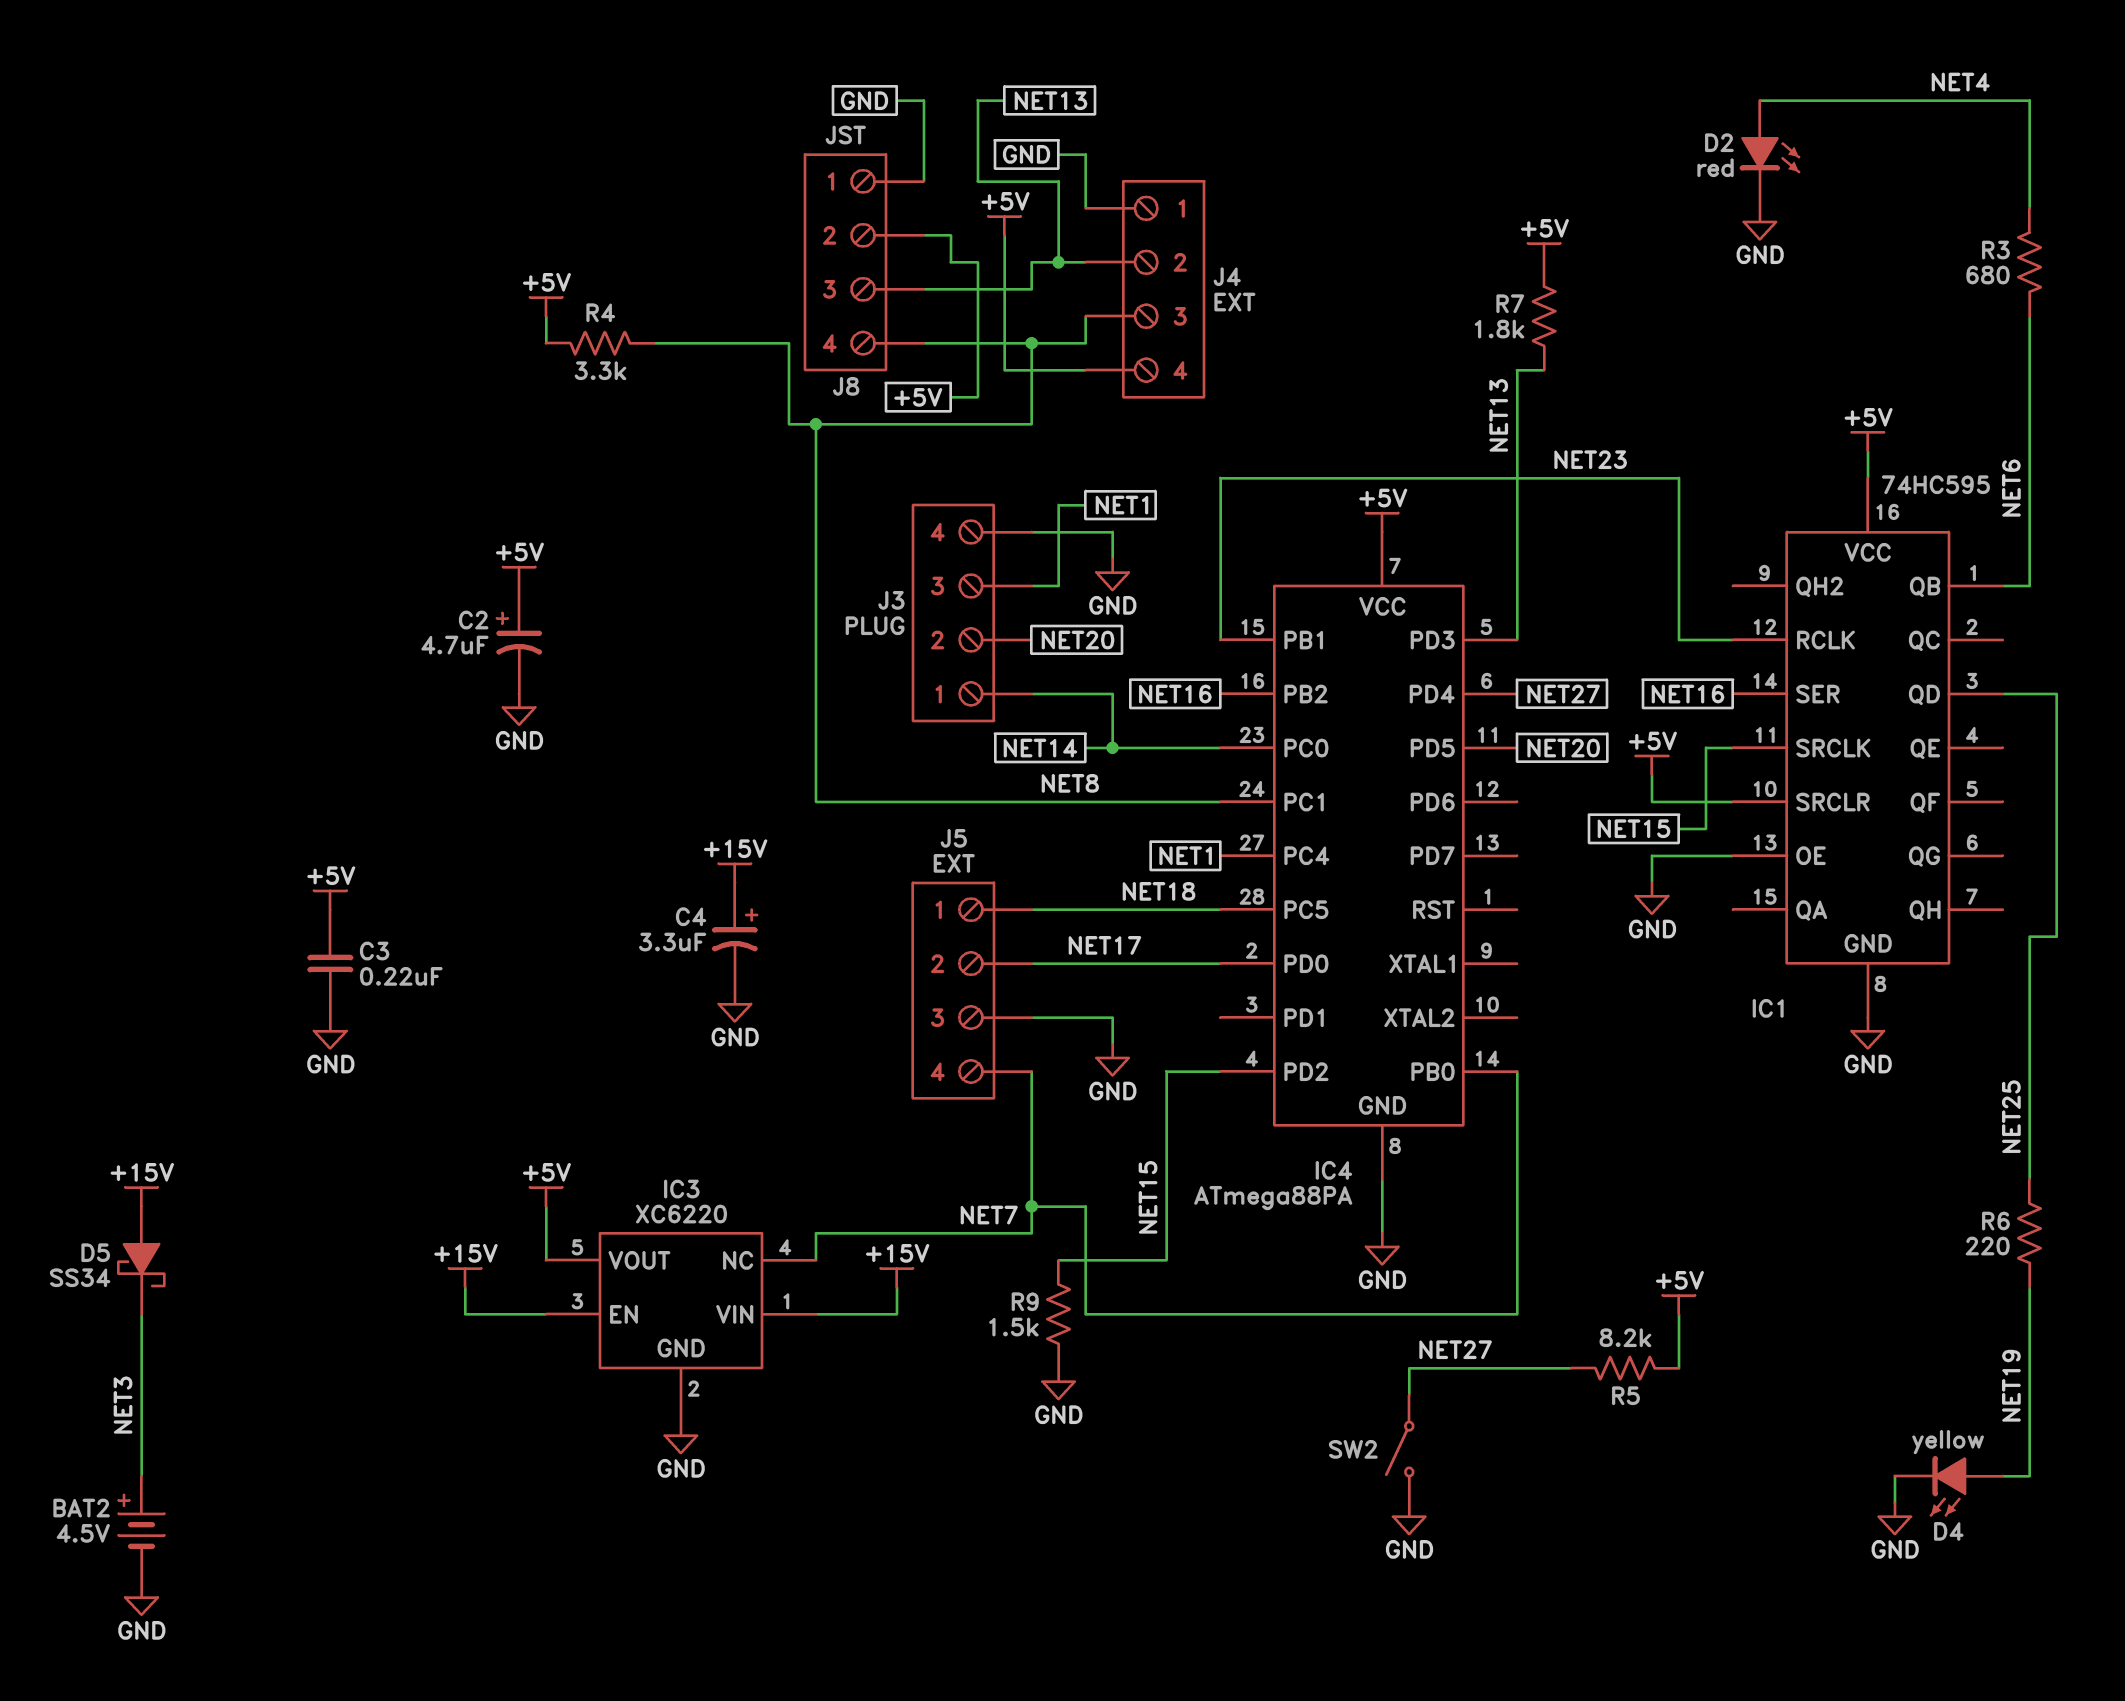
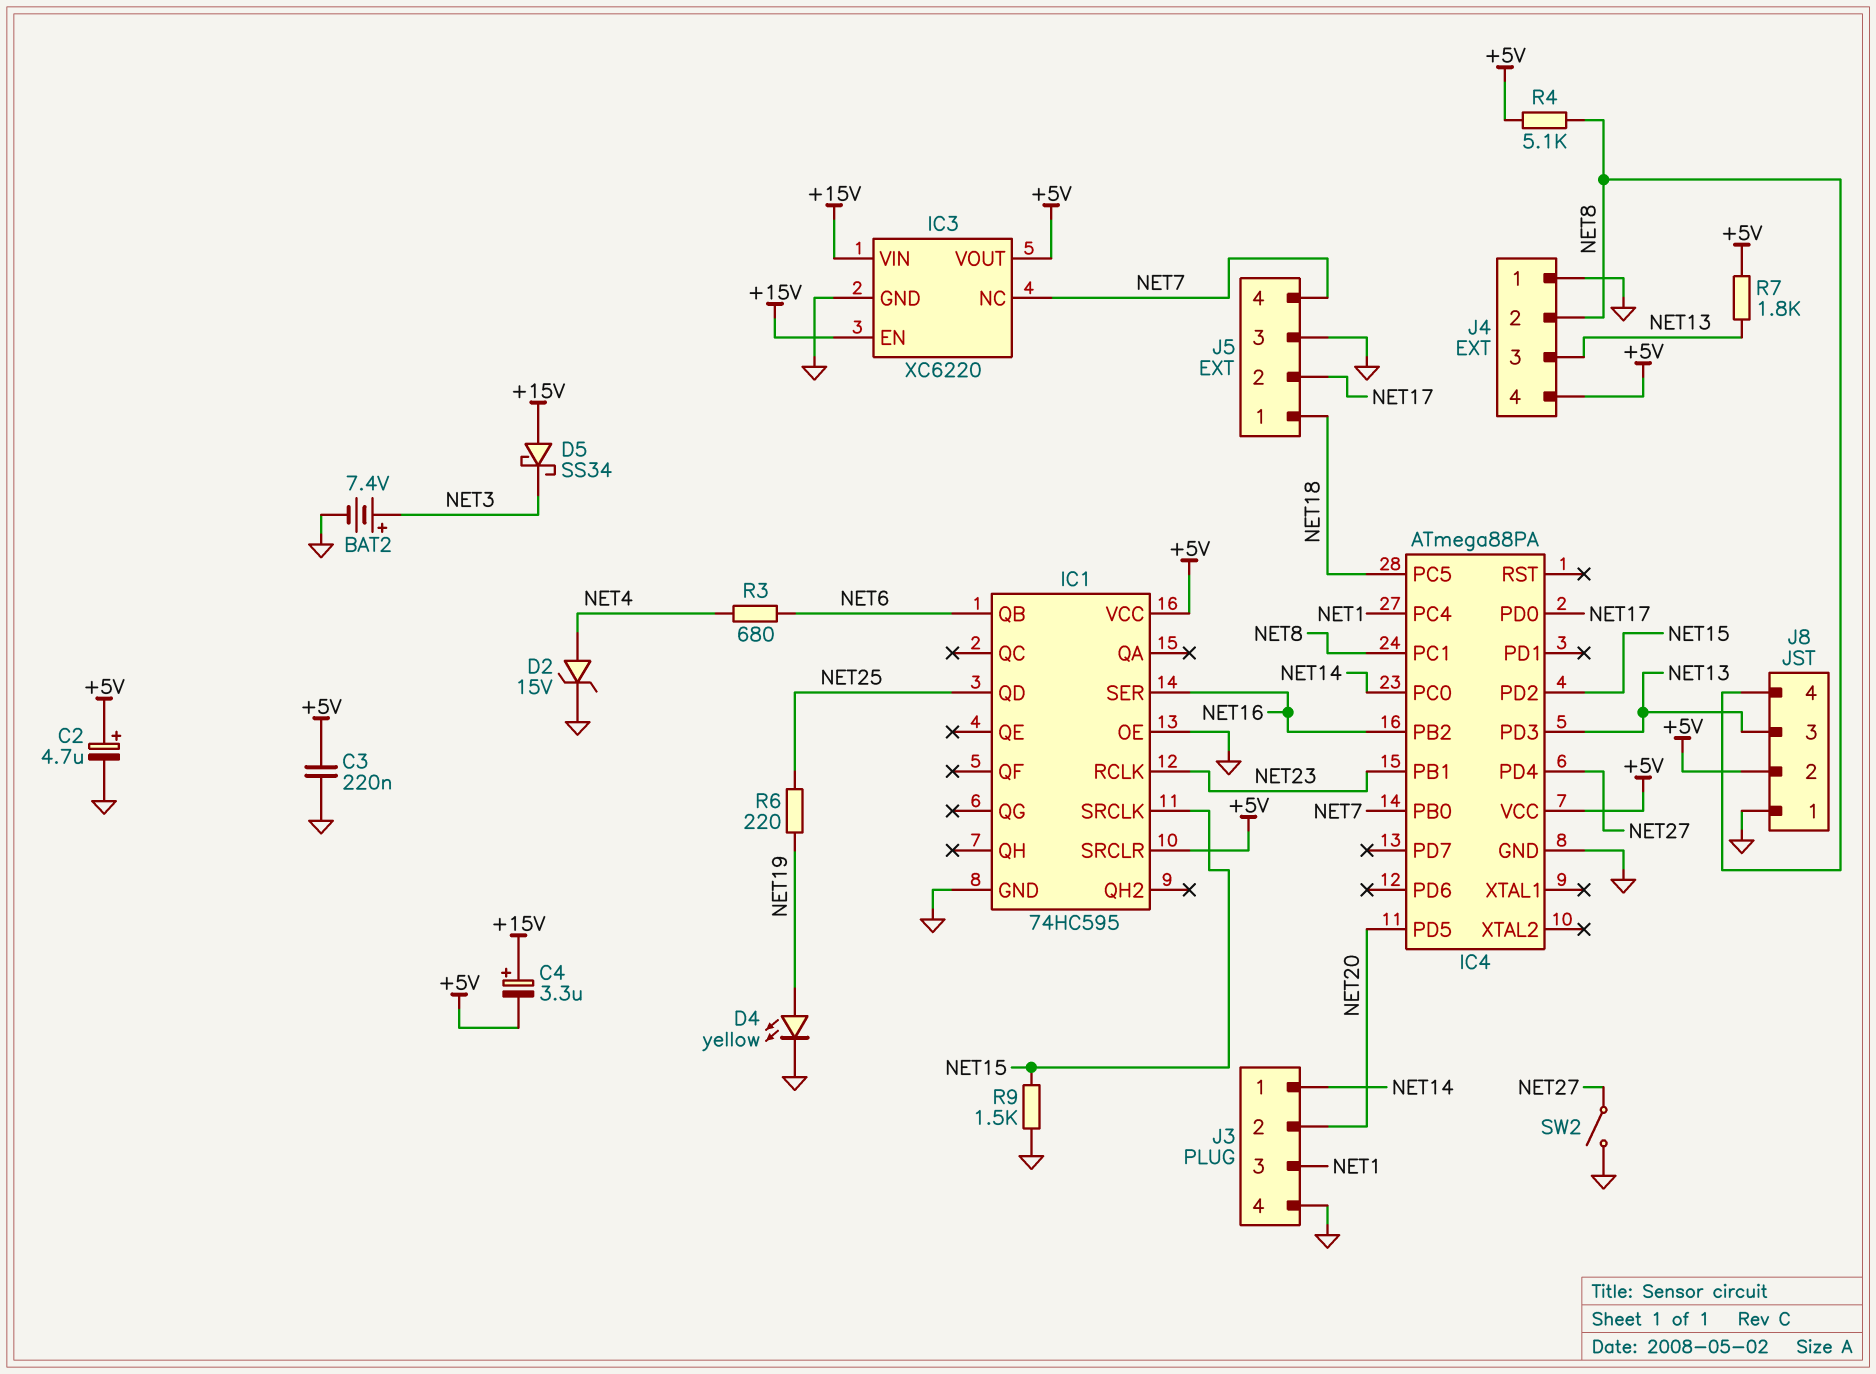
BAT2: 4.5V (plus NET3, minus GND) -> 7.4V (plus NET3, minus GND)
C4: 3.3uF (plus +15V, minus GND) -> 3.3uF (plus +15V, minus +5V)
D2: LED red (A NET4, K GND) -> zener 15V (A NET4, K GND)
J4 pin 2: NET13 -> NET8
J4 pin 3: NET8 -> NET13
R4: 3.3k (+5V, NET8) -> 5.1k (+5V, NET8)
R5: 8.2k (+5V, NET27) -> none

